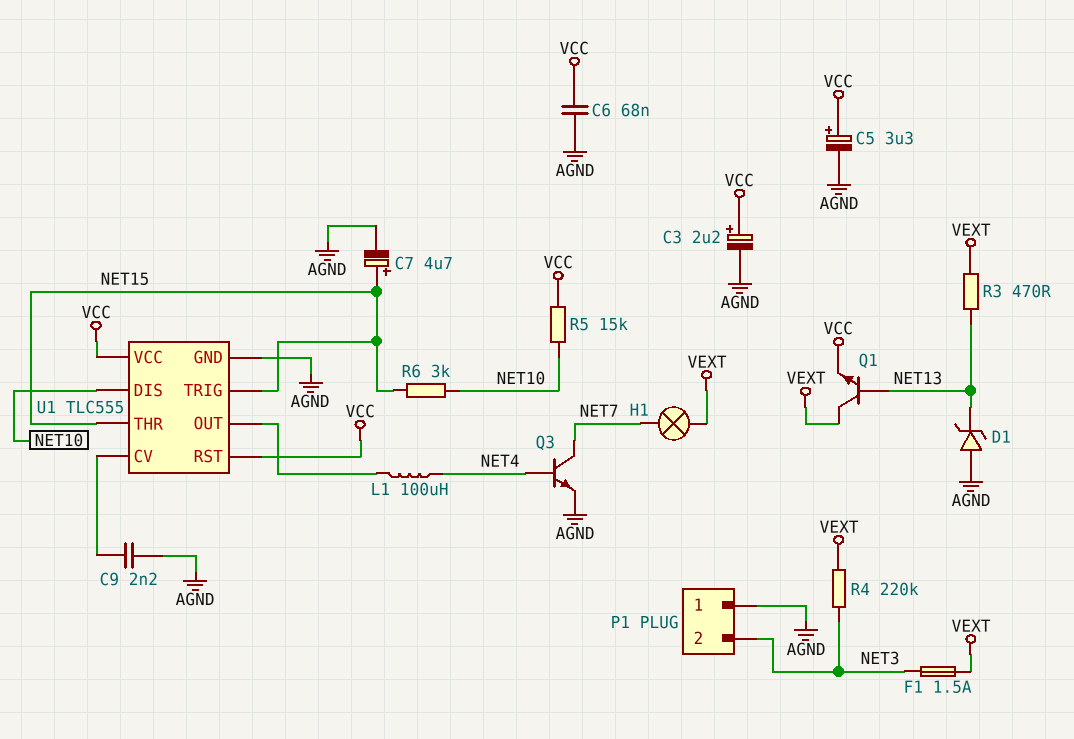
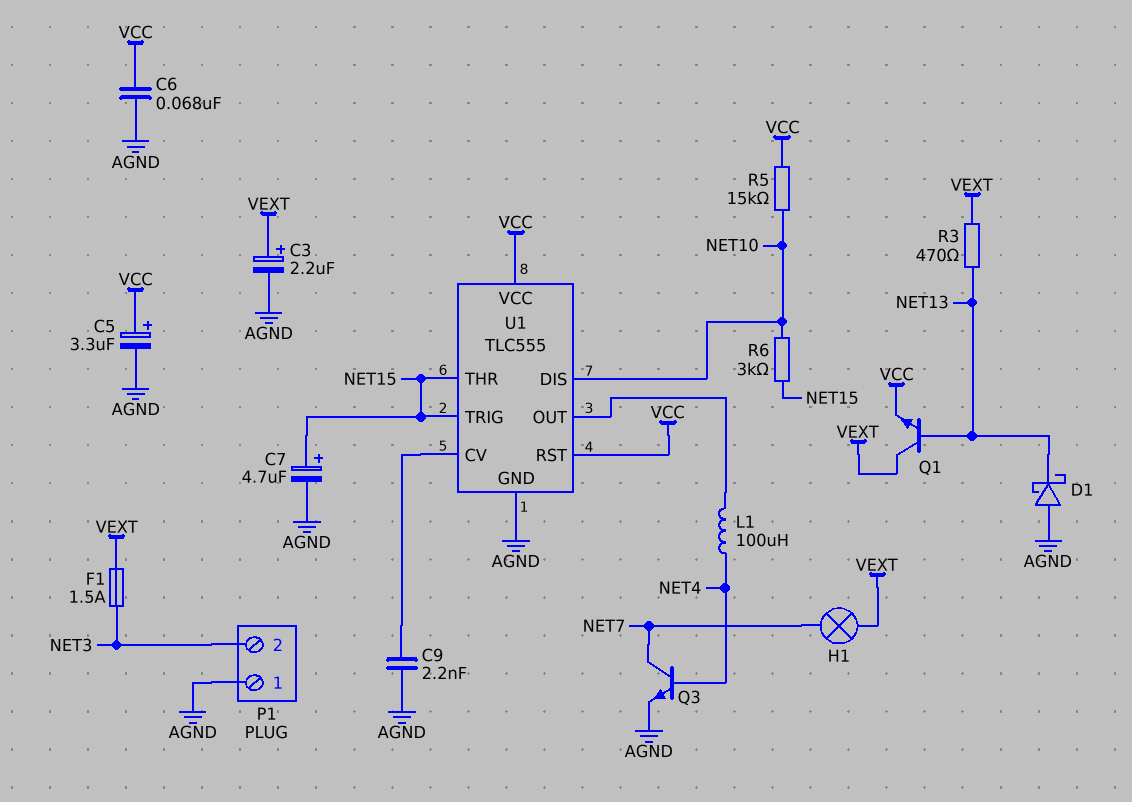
C3: 2.2uF (plus VCC, minus AGND) -> 2.2uF (plus VEXT, minus AGND)
D1: zener (A AGND, K NET13) -> schottky (A AGND, K NET13)
R4: 220k (NET3, VEXT) -> none

